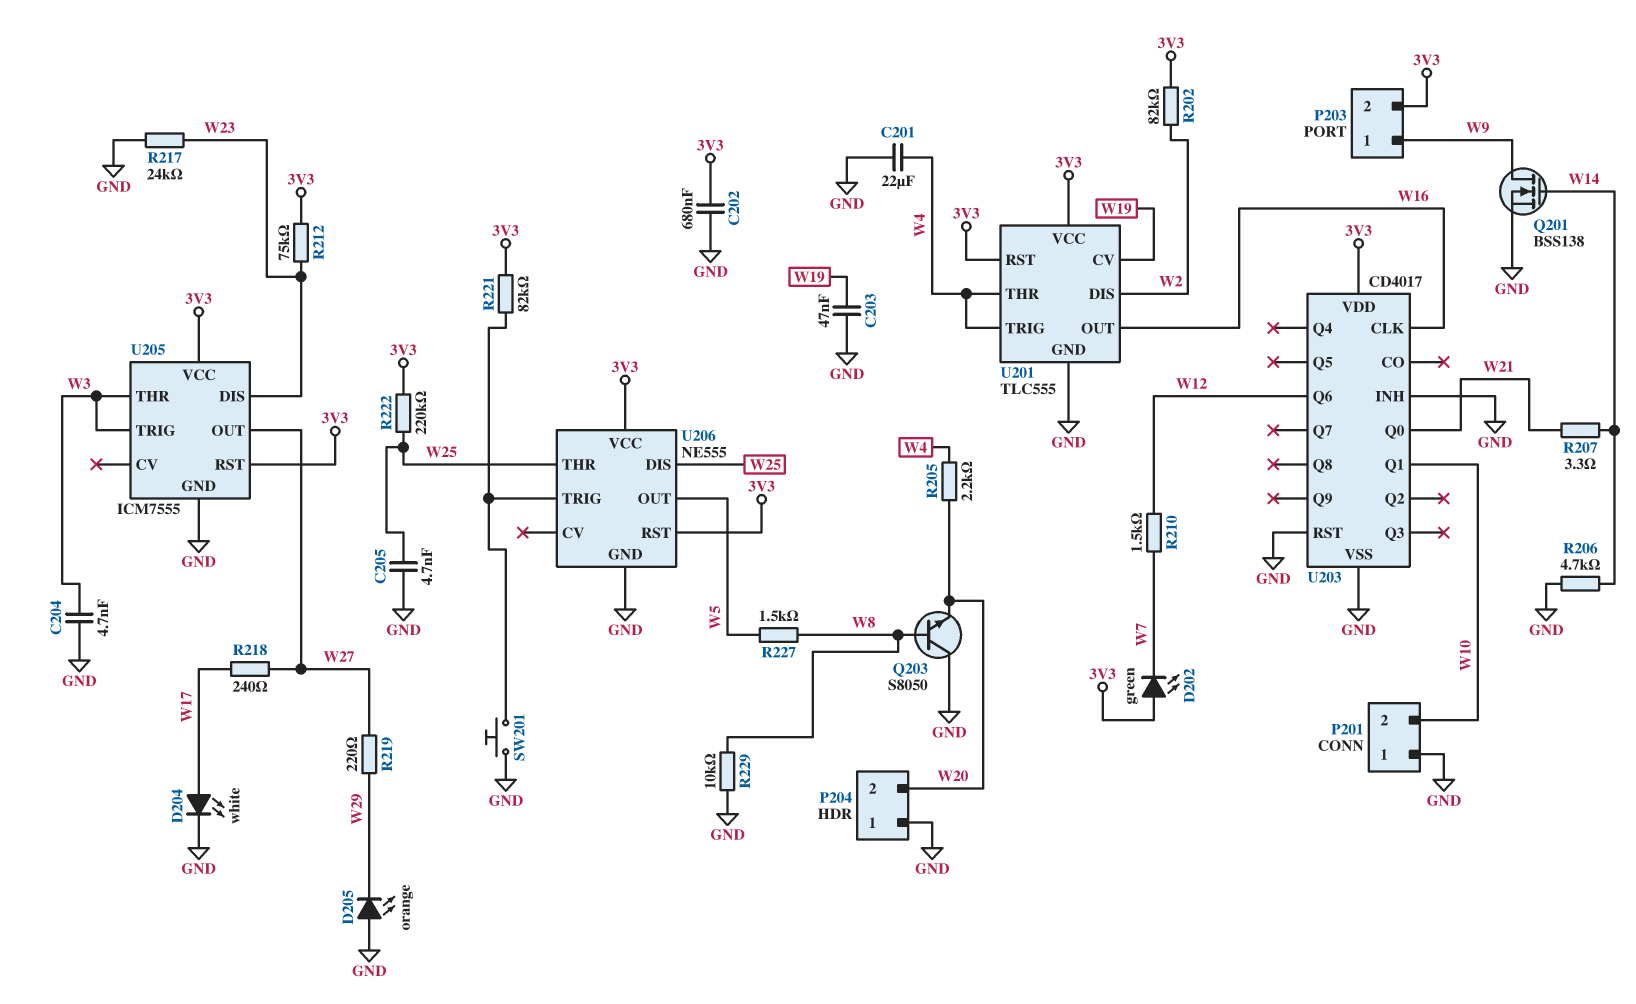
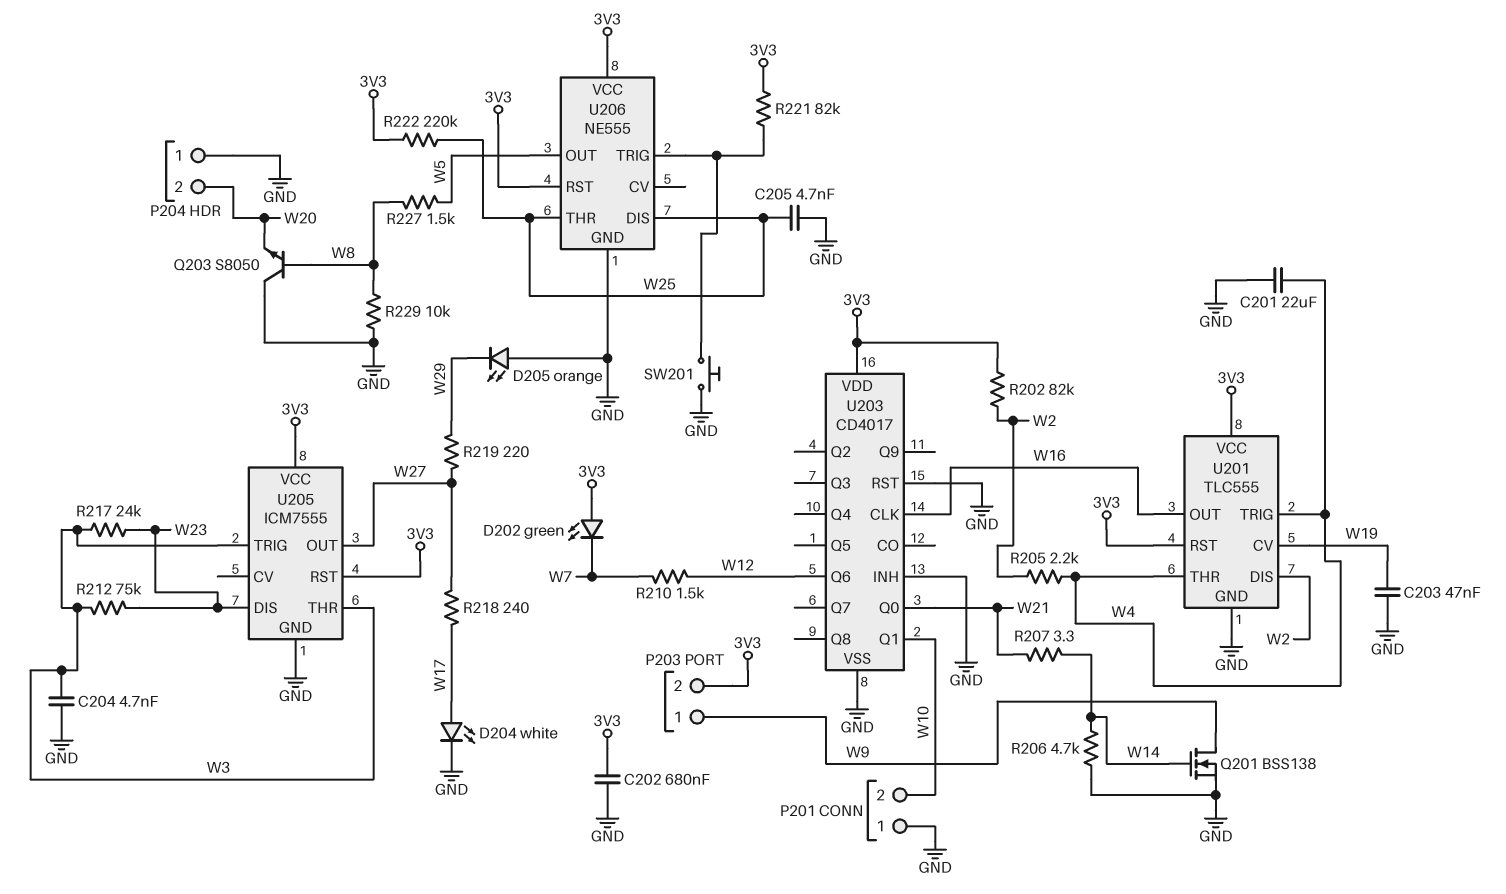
R205: 2.2k (W4, W20) -> 2.2k (W2, W4)
R212: 75k (3V3, W23) -> 75k (W3, W23)
R217: 24k (GND, W23) -> 24k (W3, W23)

